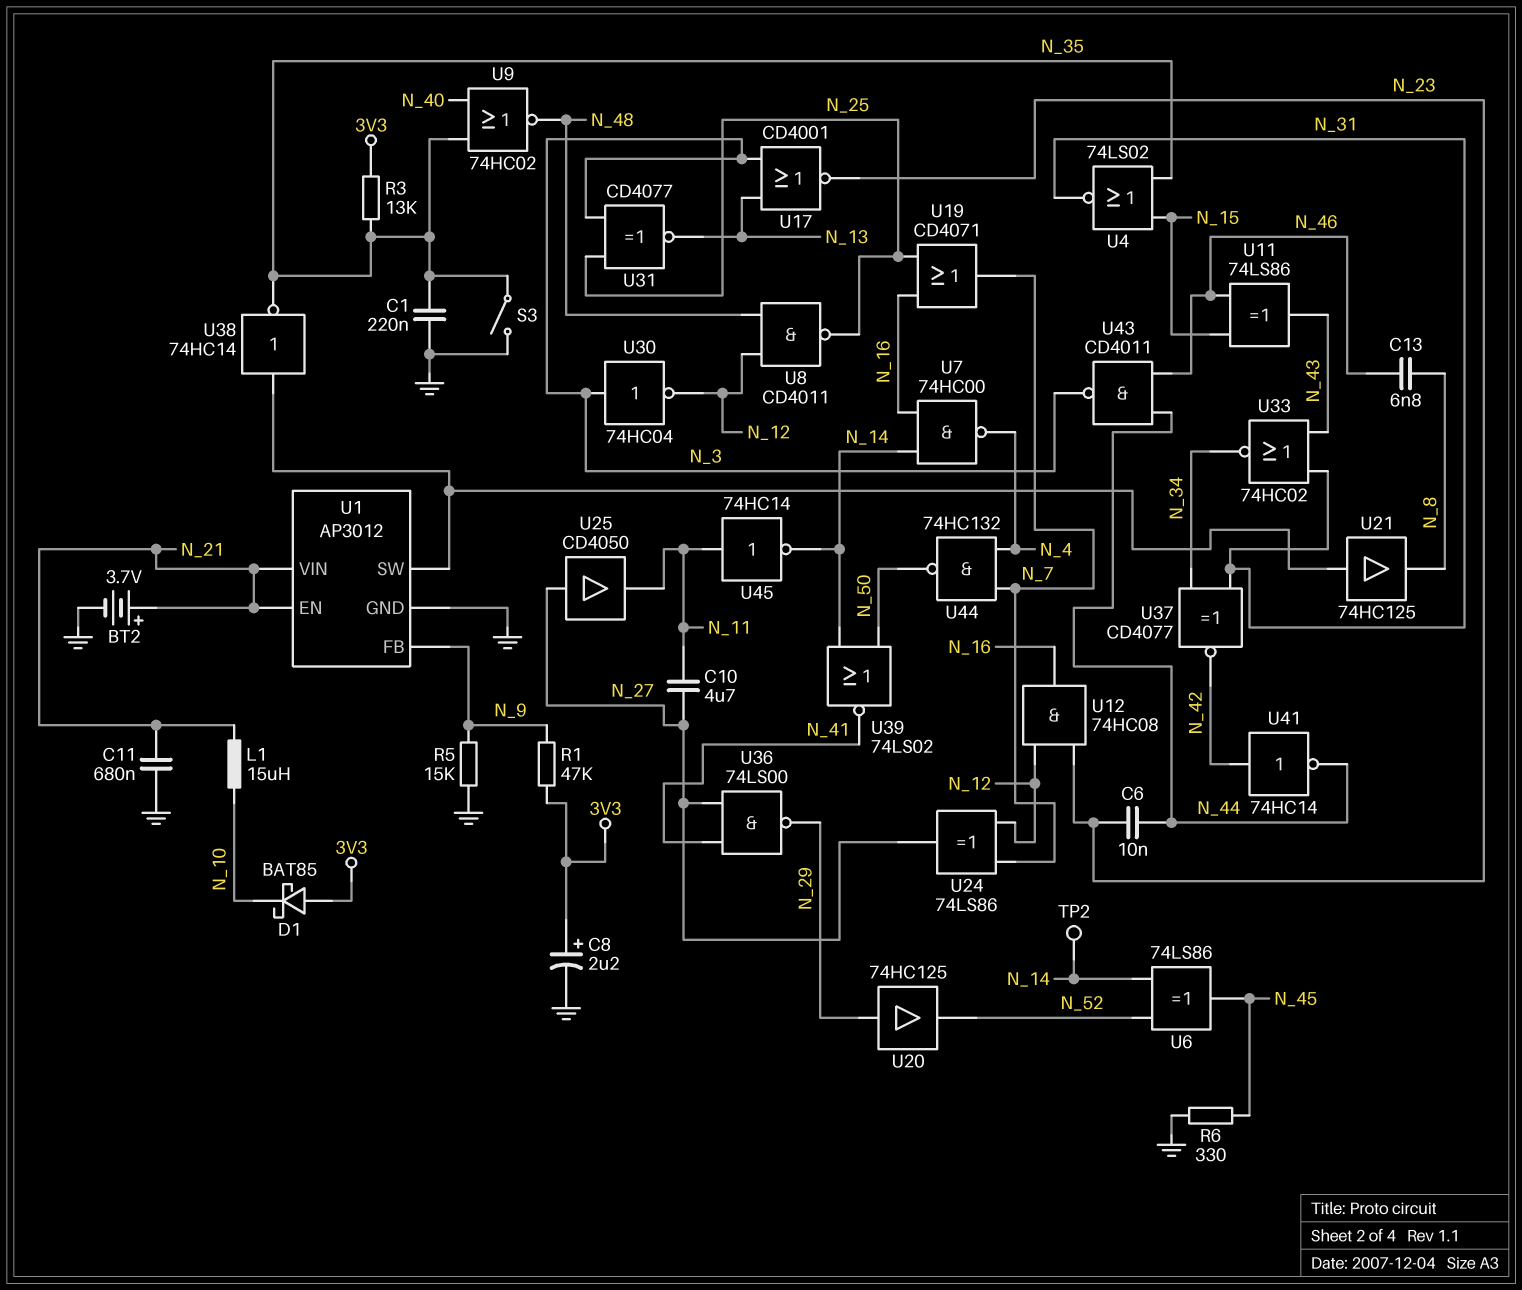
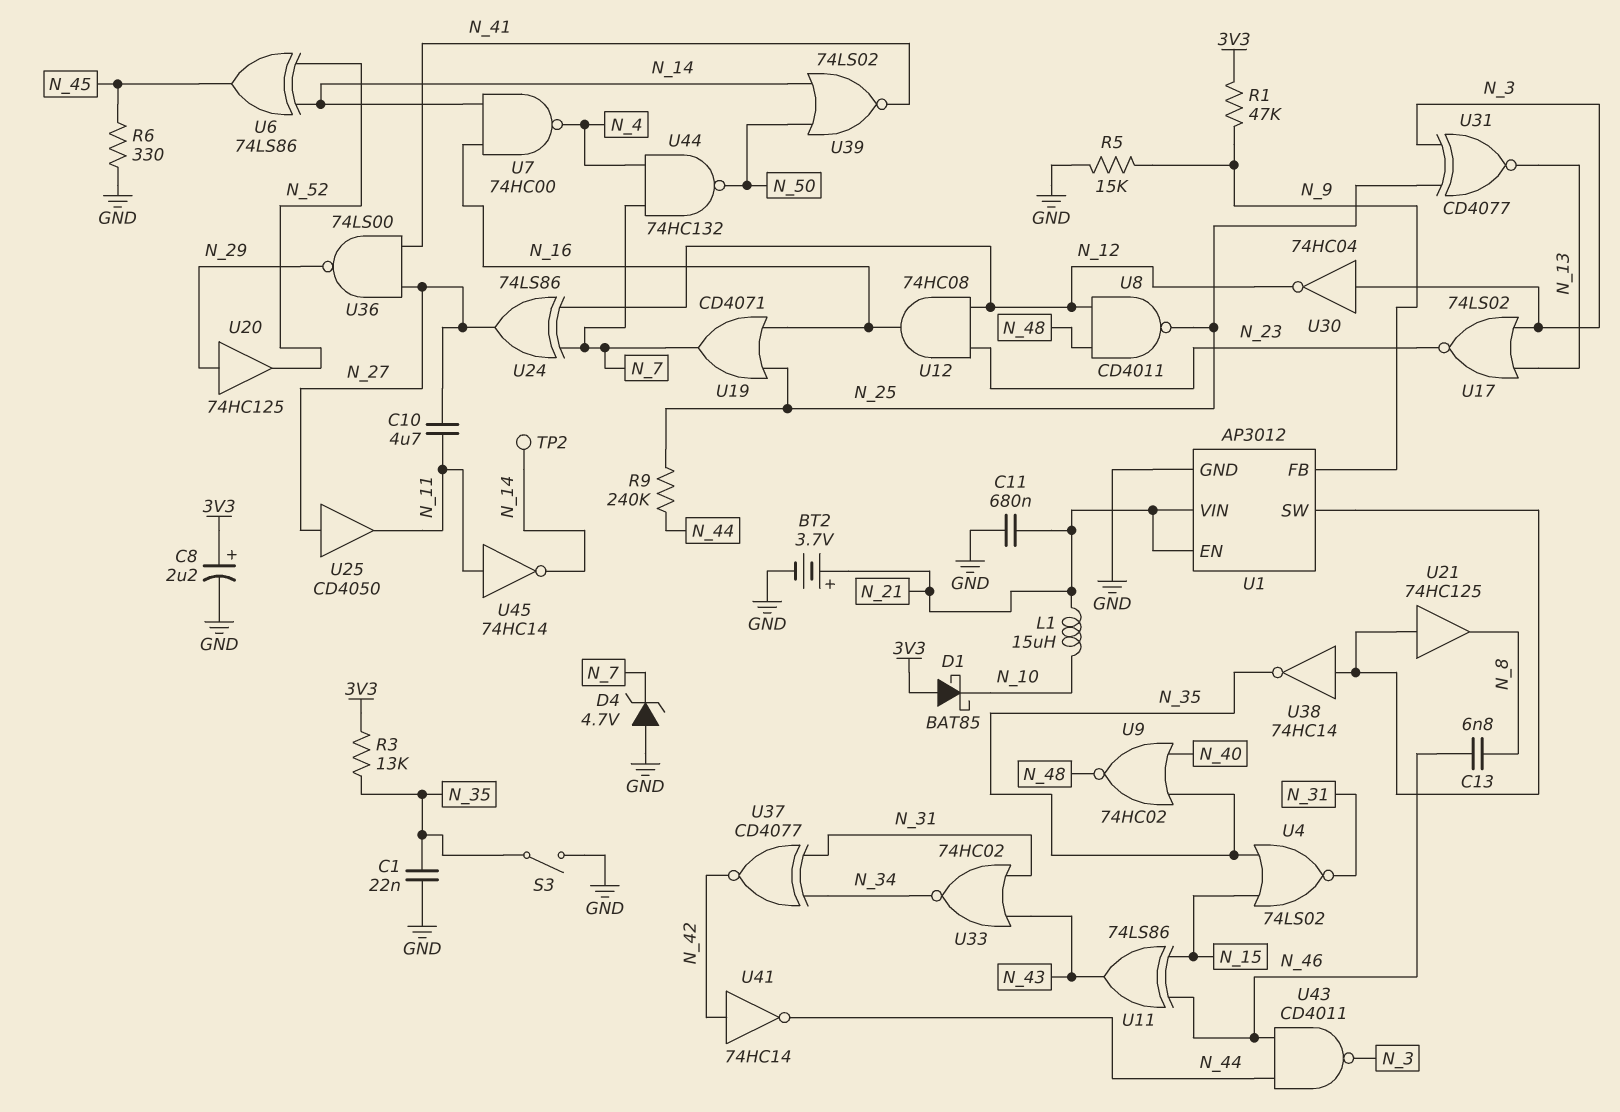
C1: 220nF (GND, N_35) -> 22nF (GND, N_35)
C6: 10nF (N_23, N_44) -> none
D4: none -> zener 4.7V (A GND, K N_7)
R9: none -> 240k (N_25, N_44)
U17: NOR CD4001 (in N_3, in N_13, out N_23) -> NOR 74LS02 (in N_3, in N_13, out N_23)

